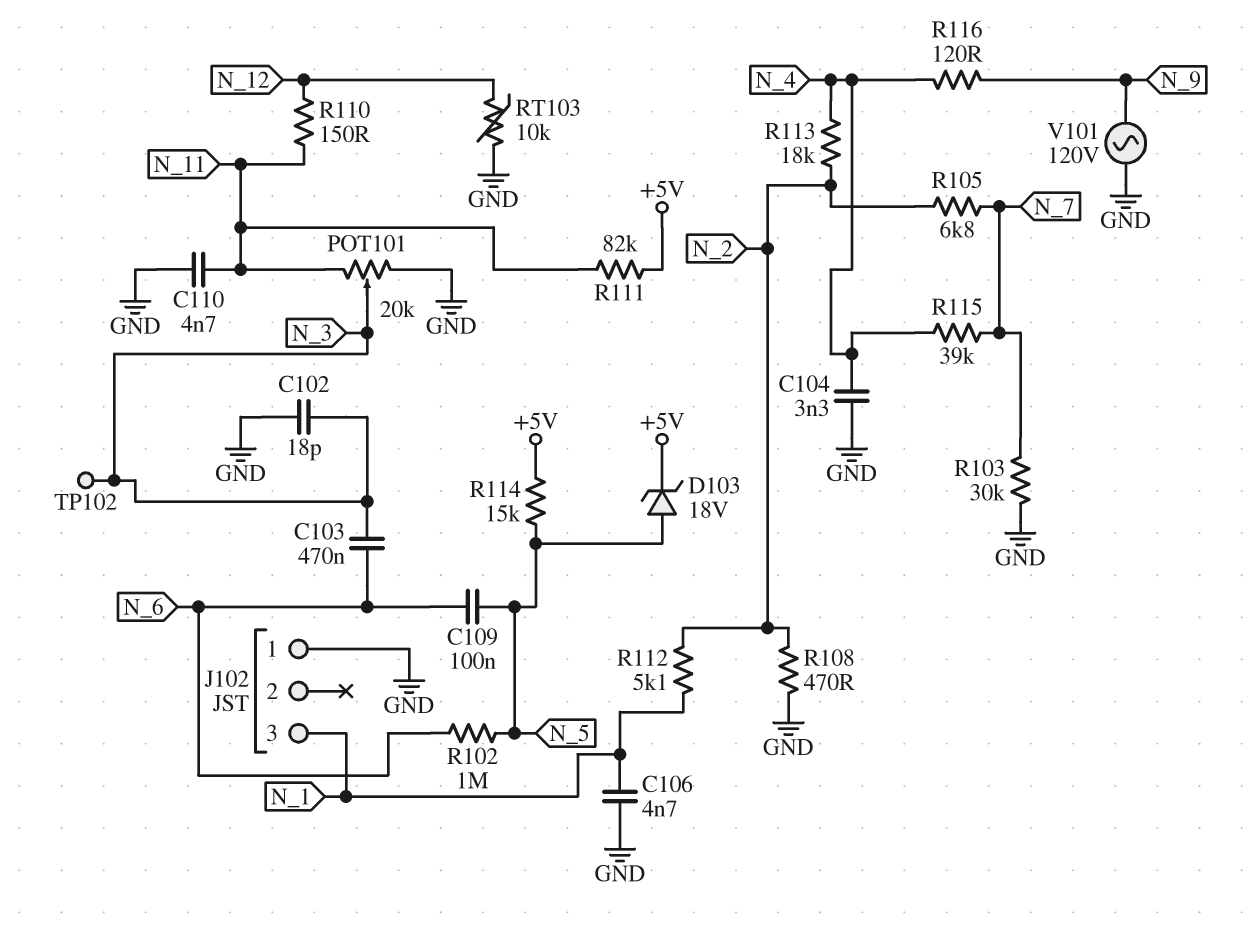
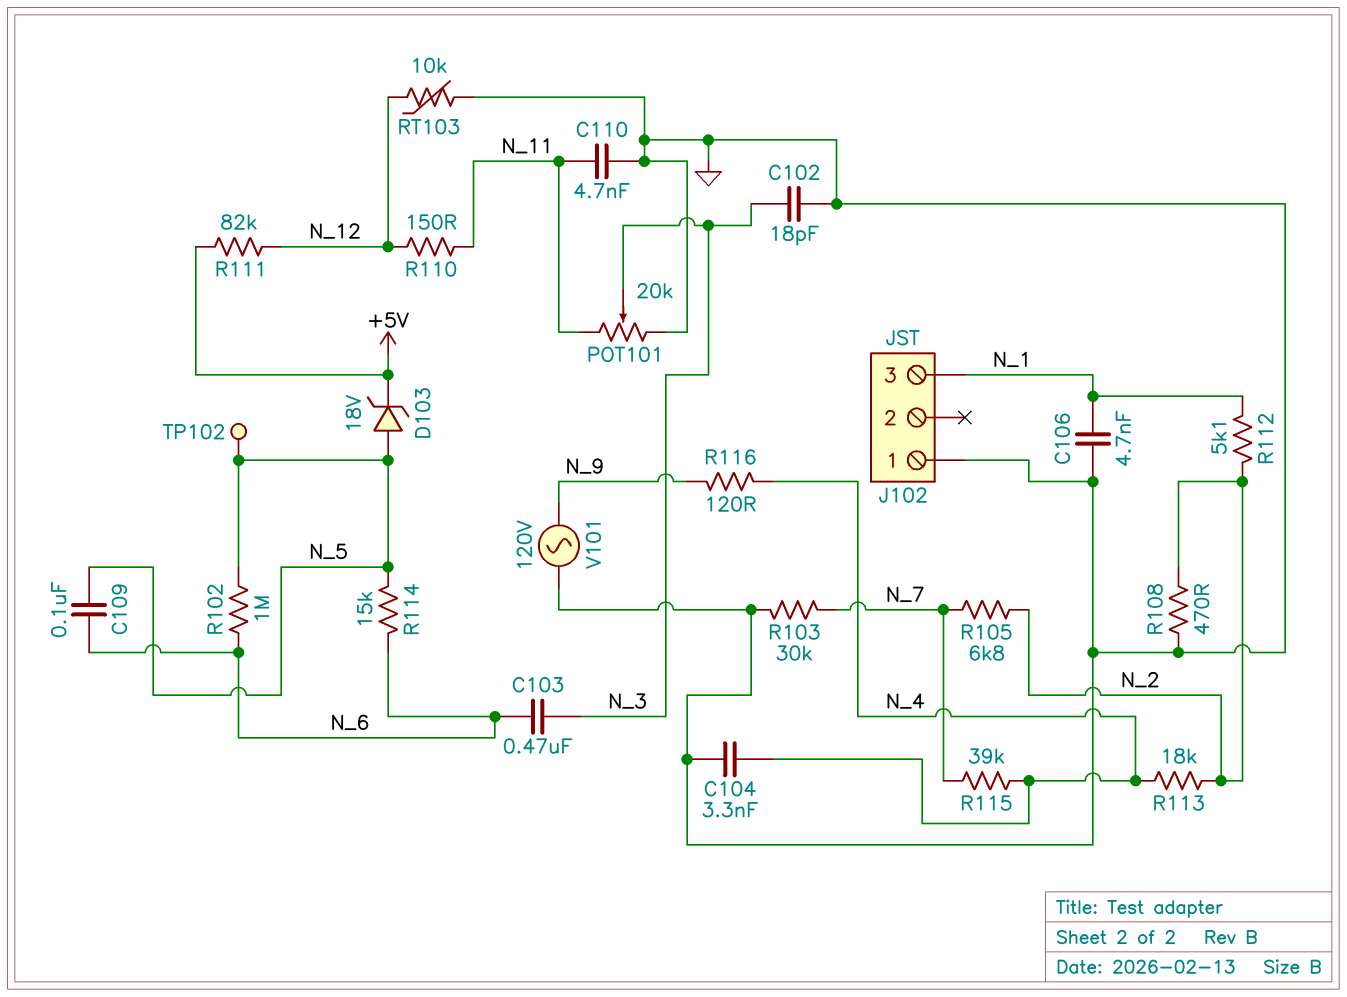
R111: 82k (+5V, N_11) -> 82k (+5V, N_12)
R114: 15k (+5V, N_5) -> 15k (N_5, N_6)
TP102: test point (N_3) -> test point (N_5)

